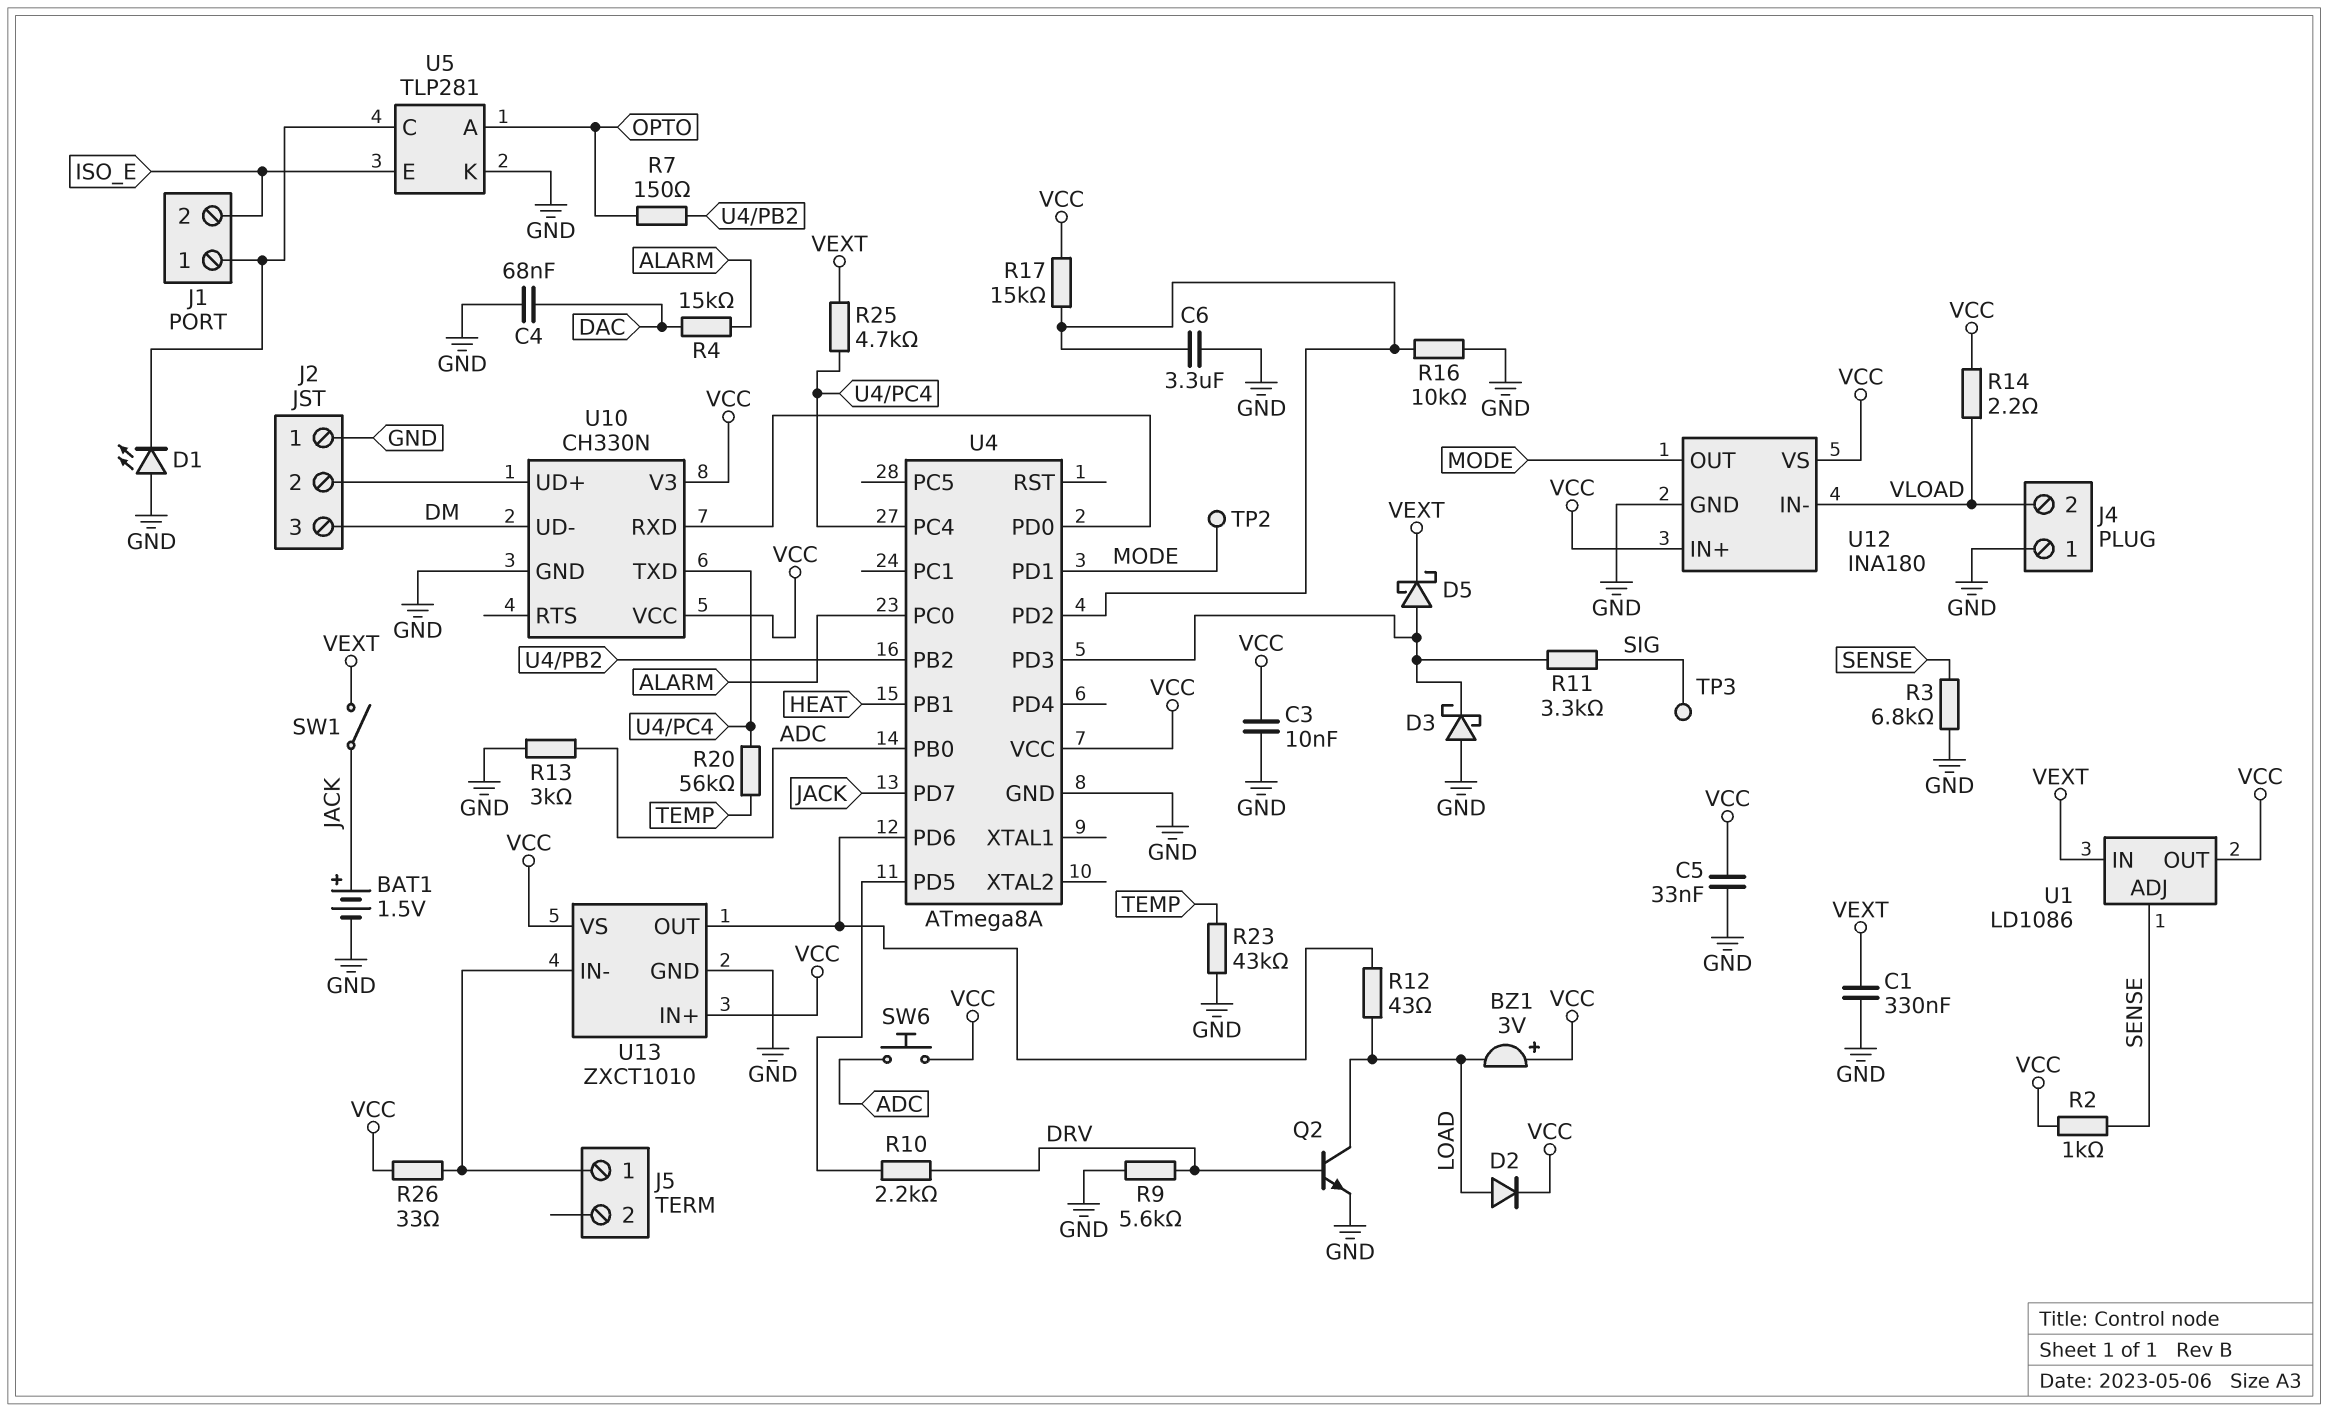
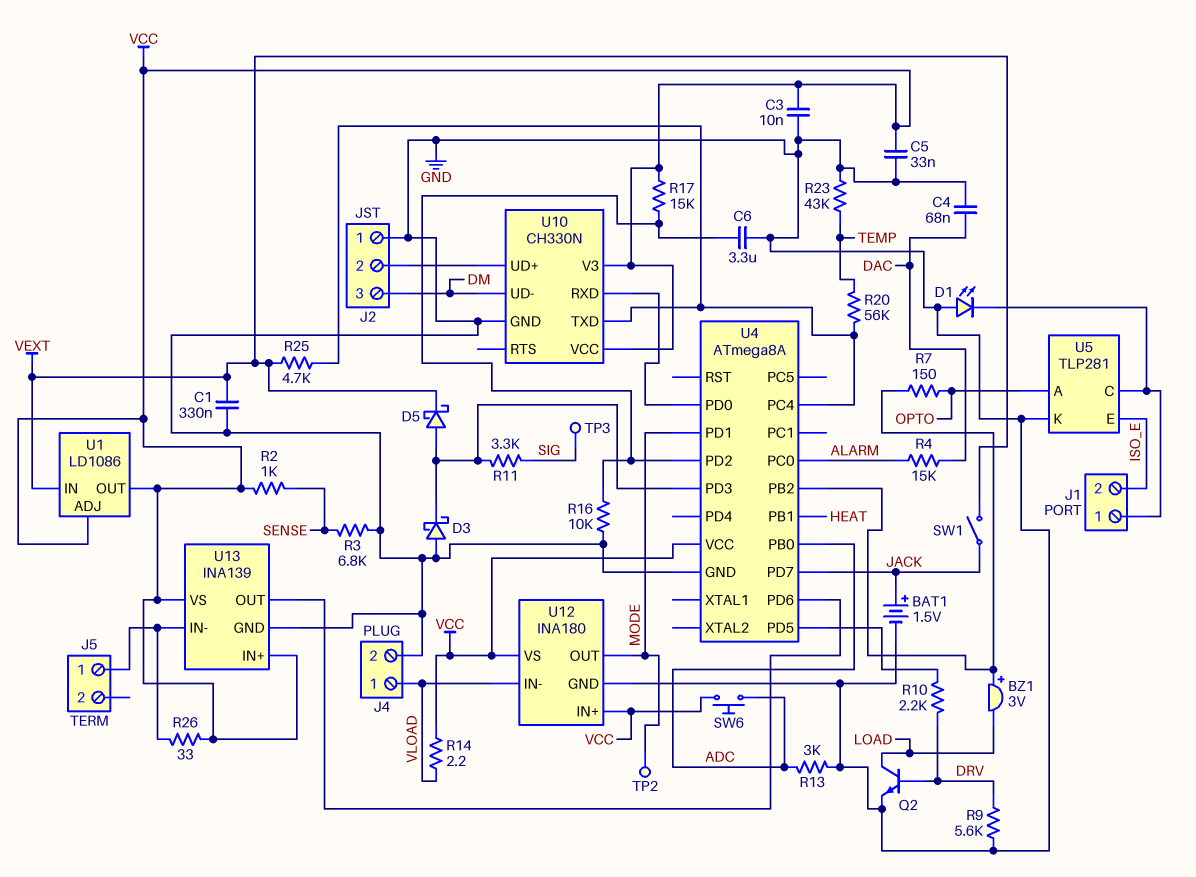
BZ1: buzzer 3V (plus VCC, minus LOAD) -> buzzer 3V (plus U4/PB2, minus LOAD)
D2: diode (A LOAD, K VCC) -> none
J4 pin 1: GND -> VLOAD
J4 pin 2: VLOAD -> GND
R12: 43 (LOAD, U4/PD6) -> none
U1 pin ADJ: SENSE -> VCC
U13: ZXCT1010 -> INA139

